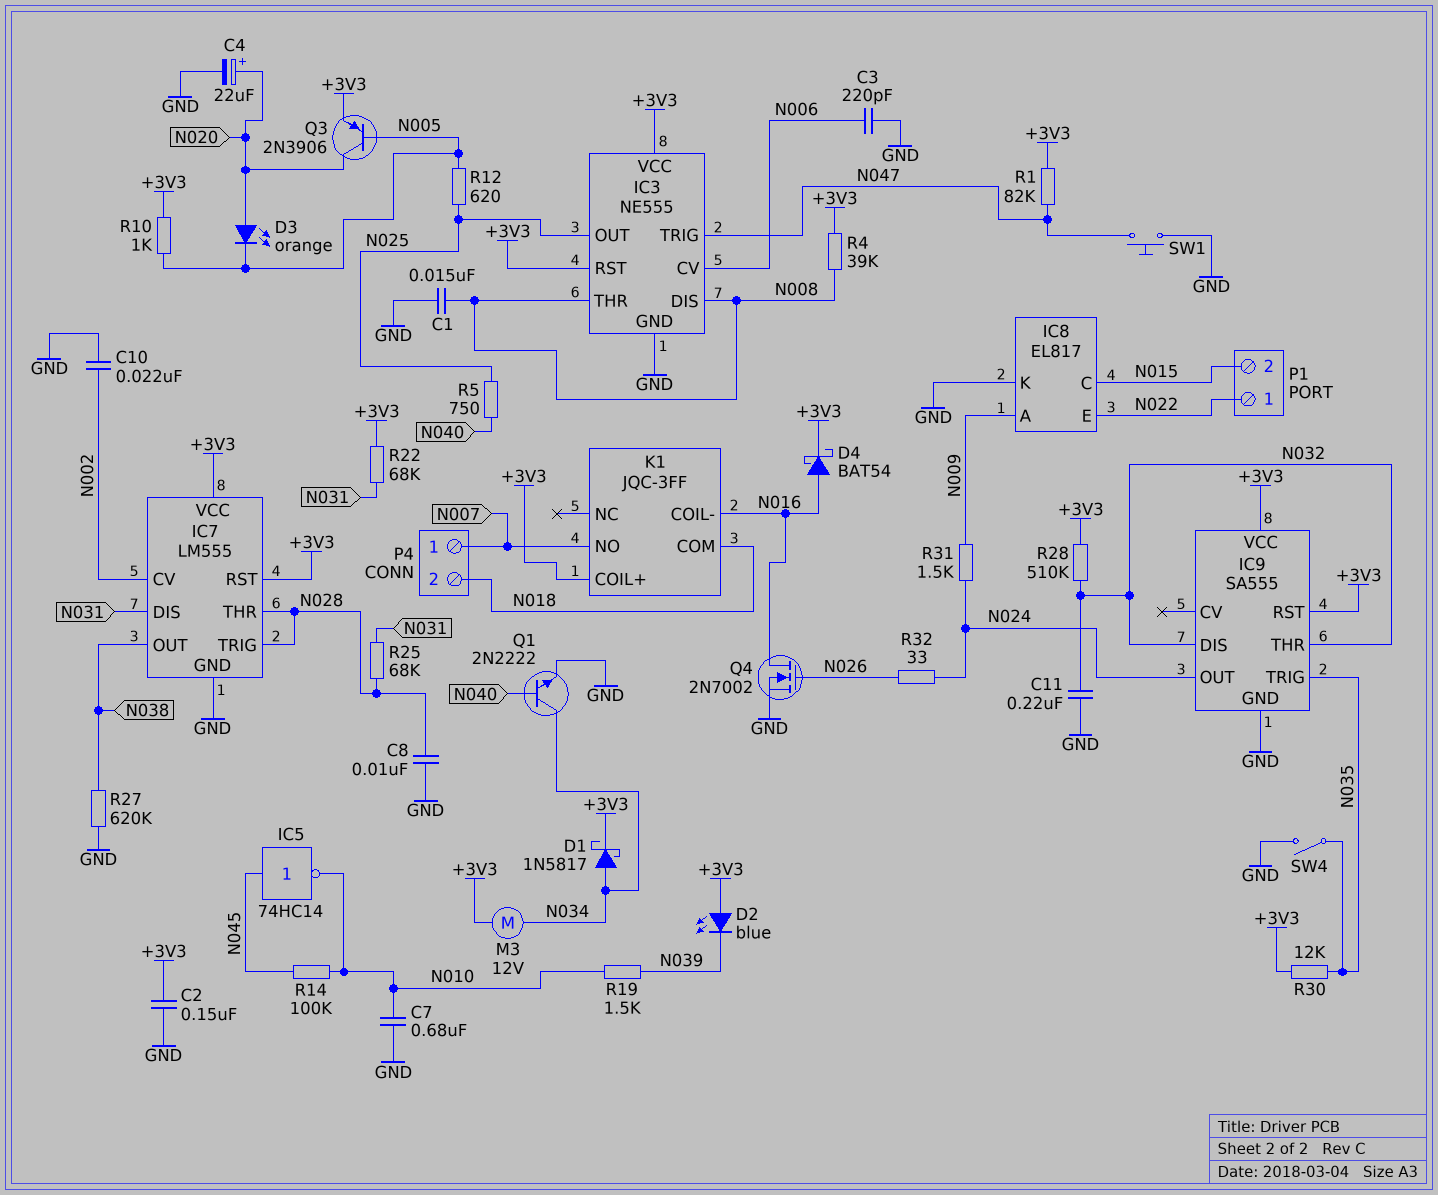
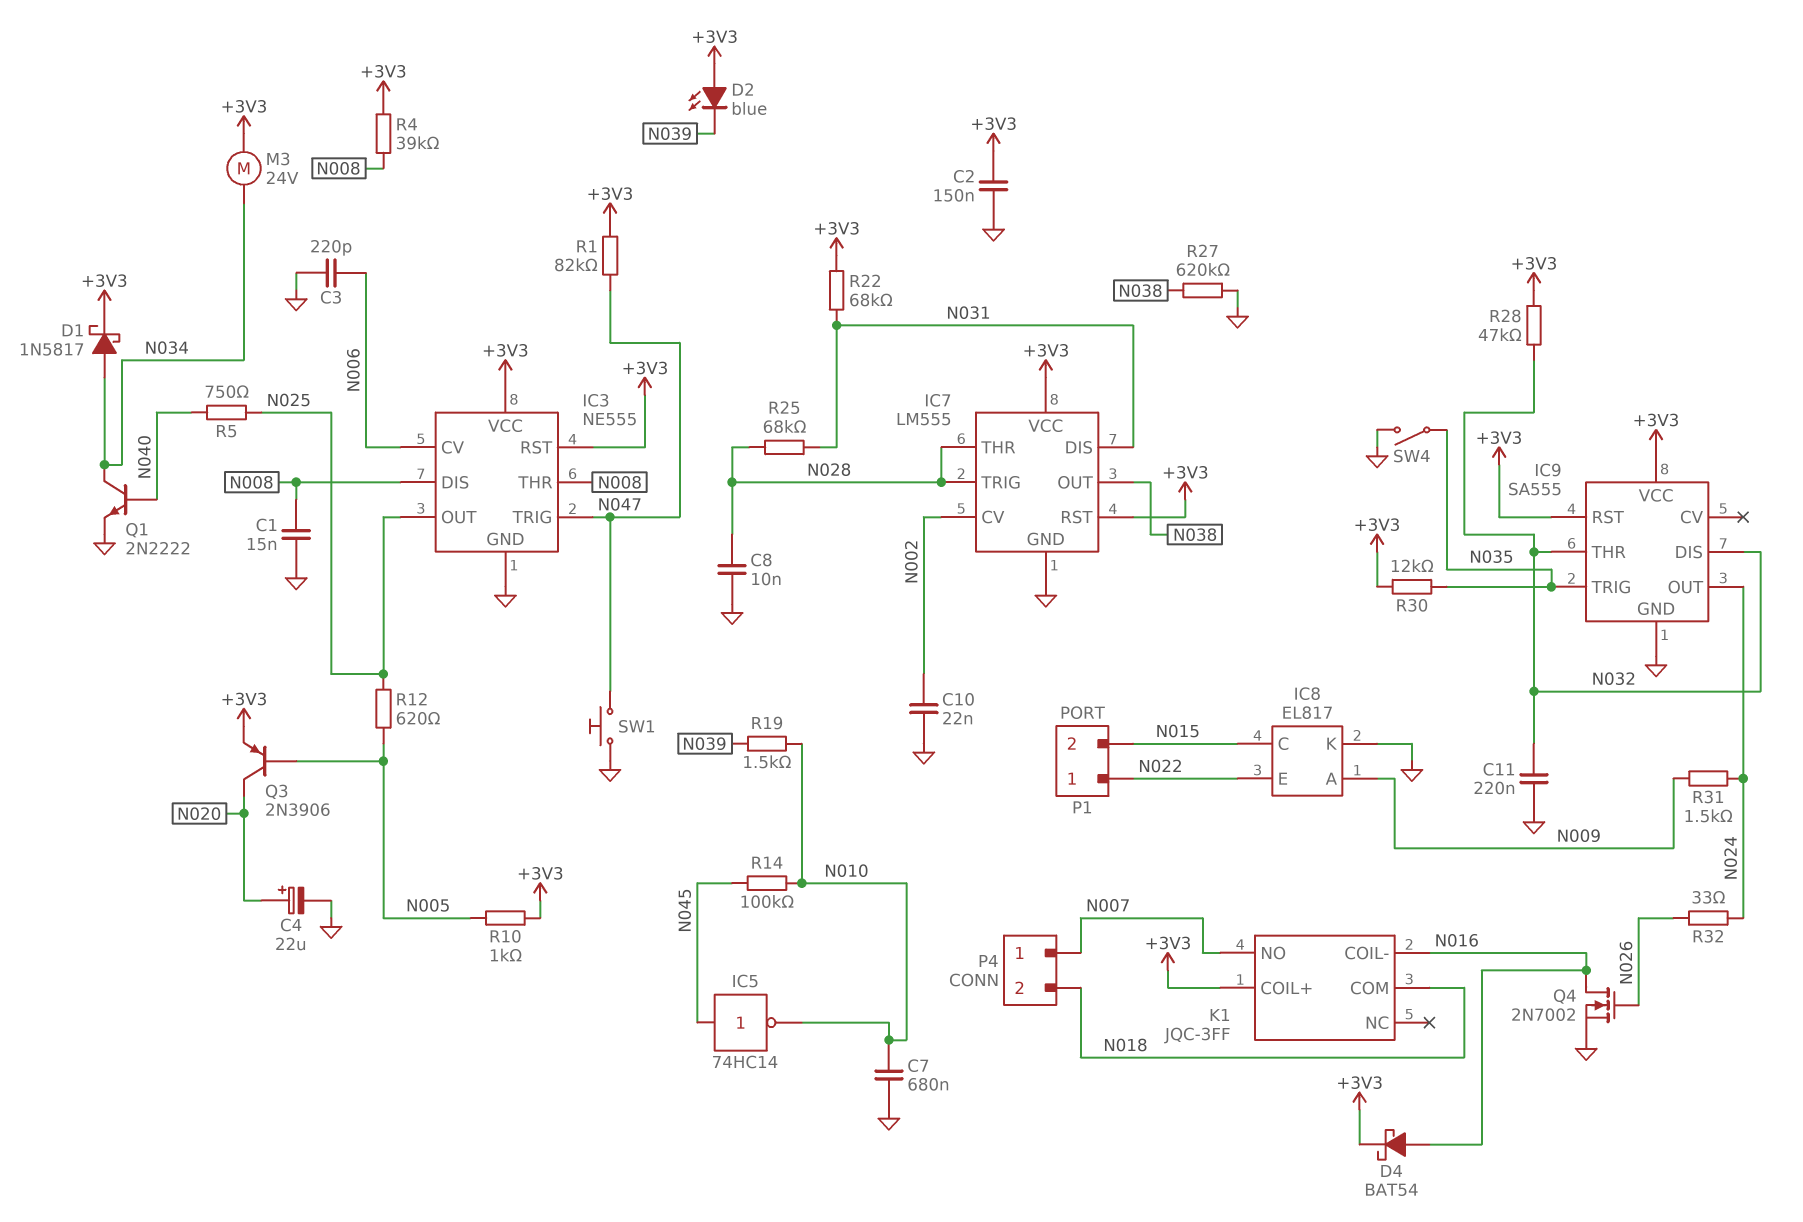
D3: LED orange (A N020, K N005) -> none
M3: motor 12V (+3V3, N034) -> motor 24V (+3V3, N034)
R28: 510k (+3V3, N032) -> 47k (+3V3, N032)

